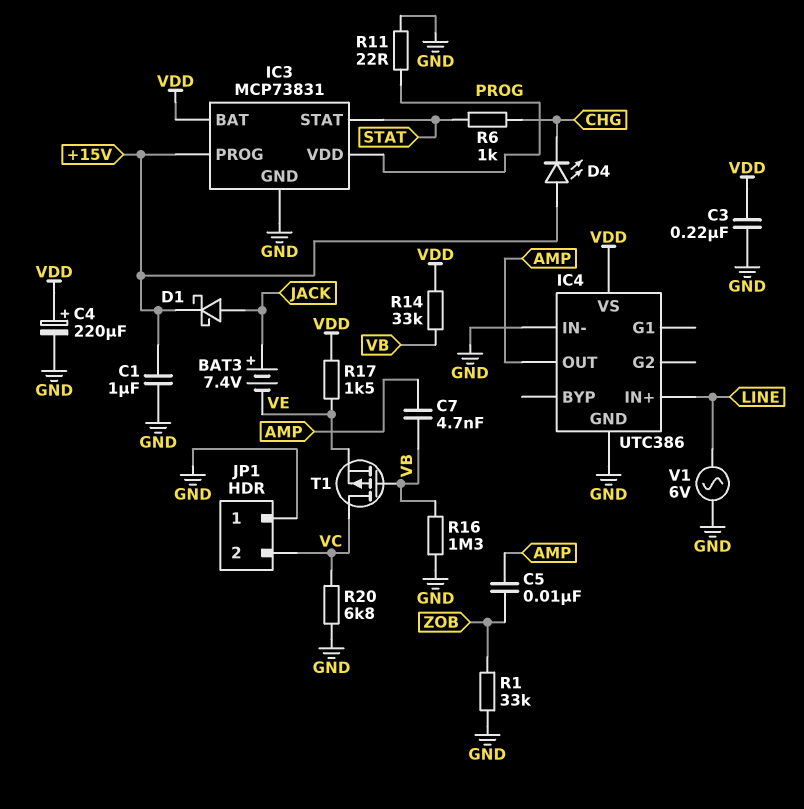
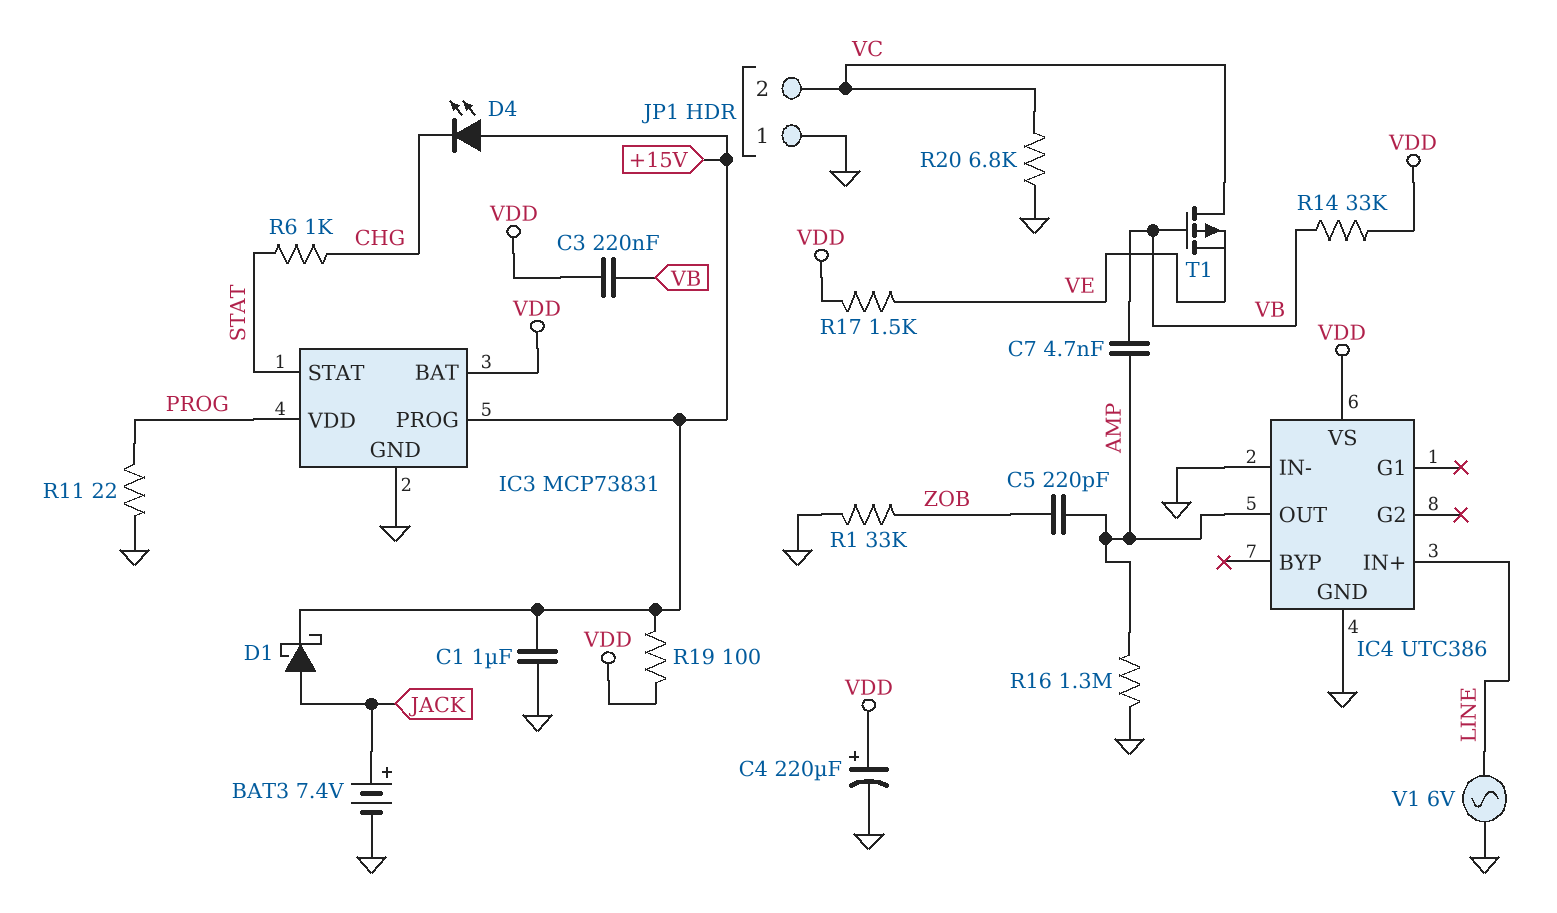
BAT3: 7.4V (plus JACK, minus VE) -> 7.4V (plus JACK, minus GND)
C3: 220nF (GND, VDD) -> 220nF (VB, VDD)
C5: 10nF (AMP, ZOB) -> 220pF (AMP, ZOB)
R16: 1.3M (GND, VB) -> 1.3M (AMP, GND)
R19: none -> 100 (+15V, VDD)

